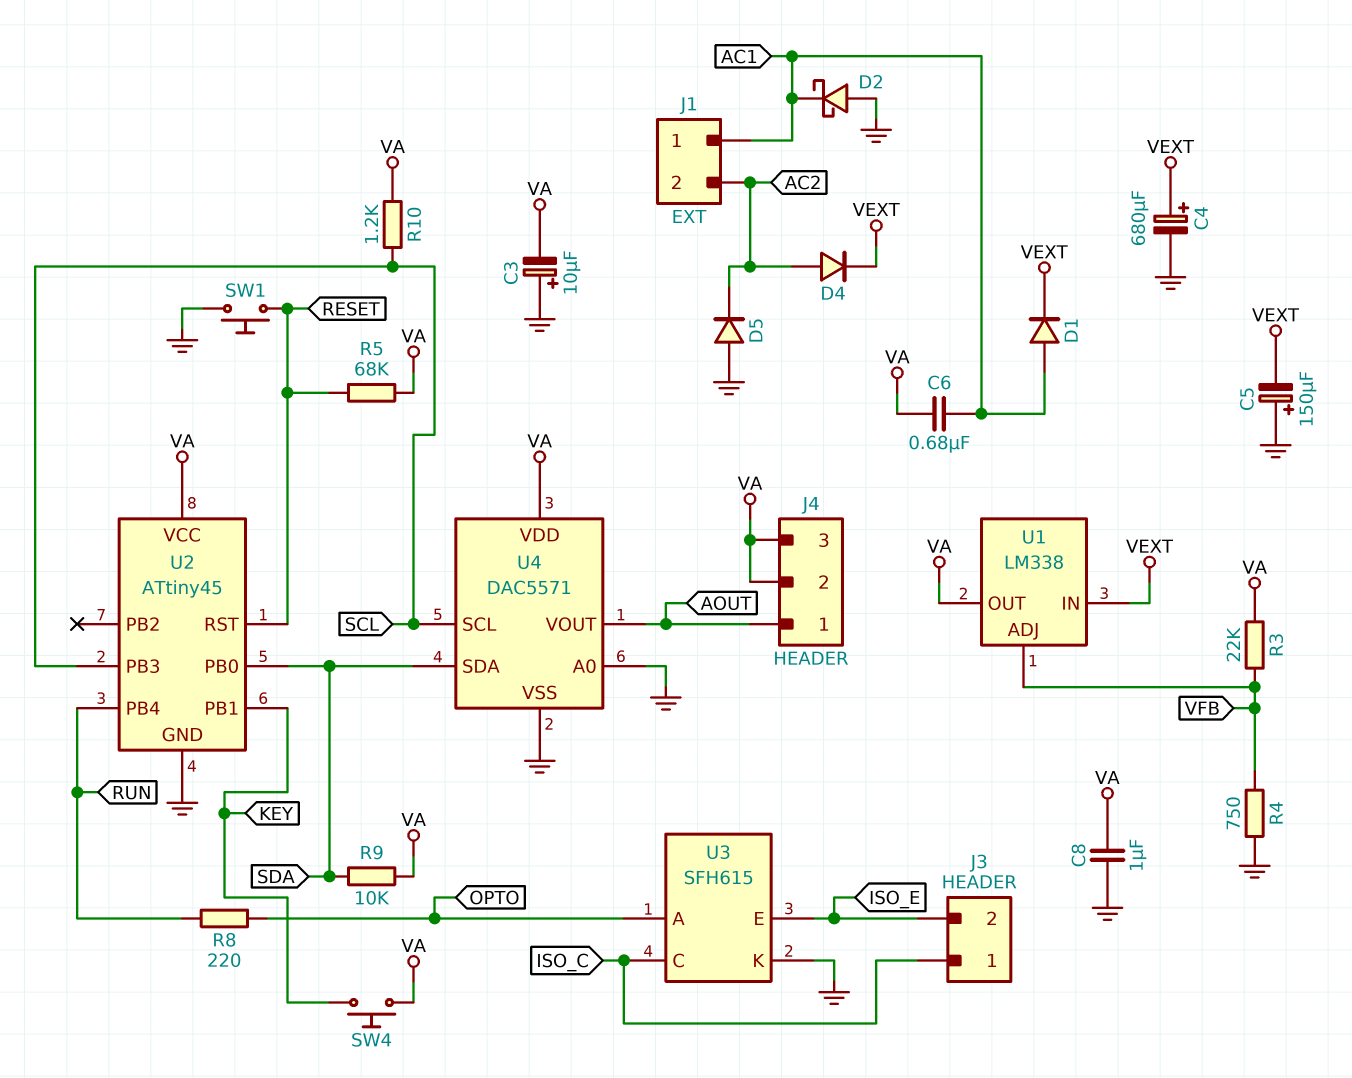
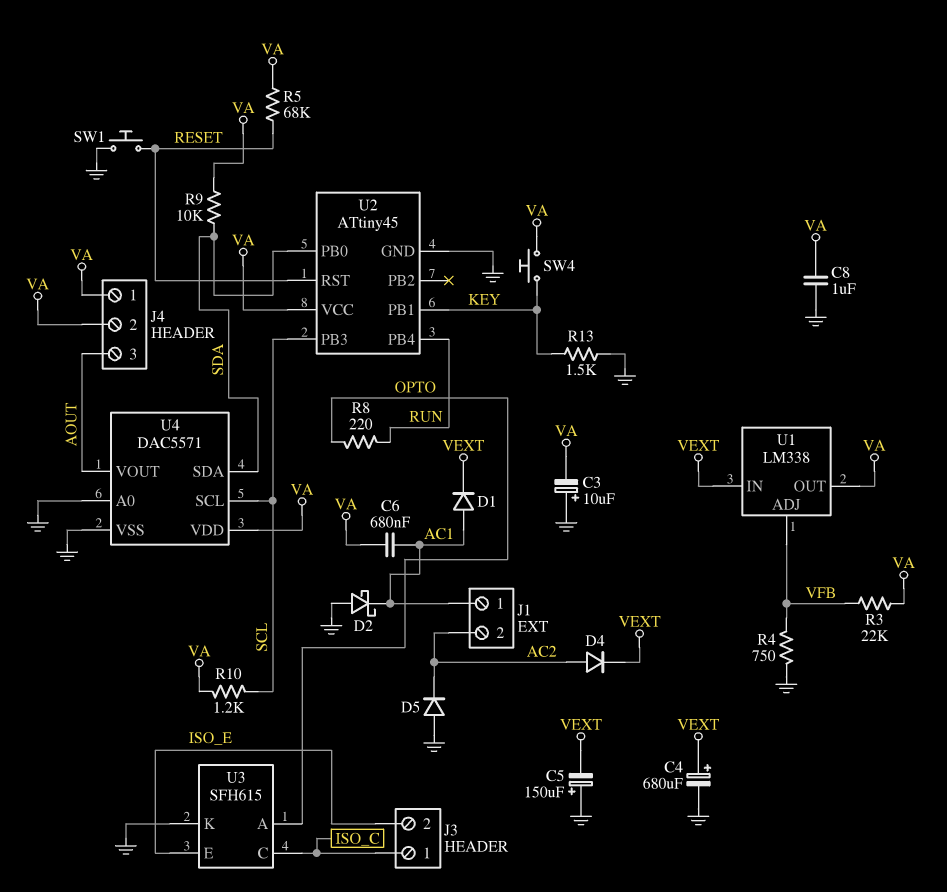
J4 pin 1: AOUT -> VA
J4 pin 3: VA -> AOUT
R13: none -> 1.5k (GND, KEY)

